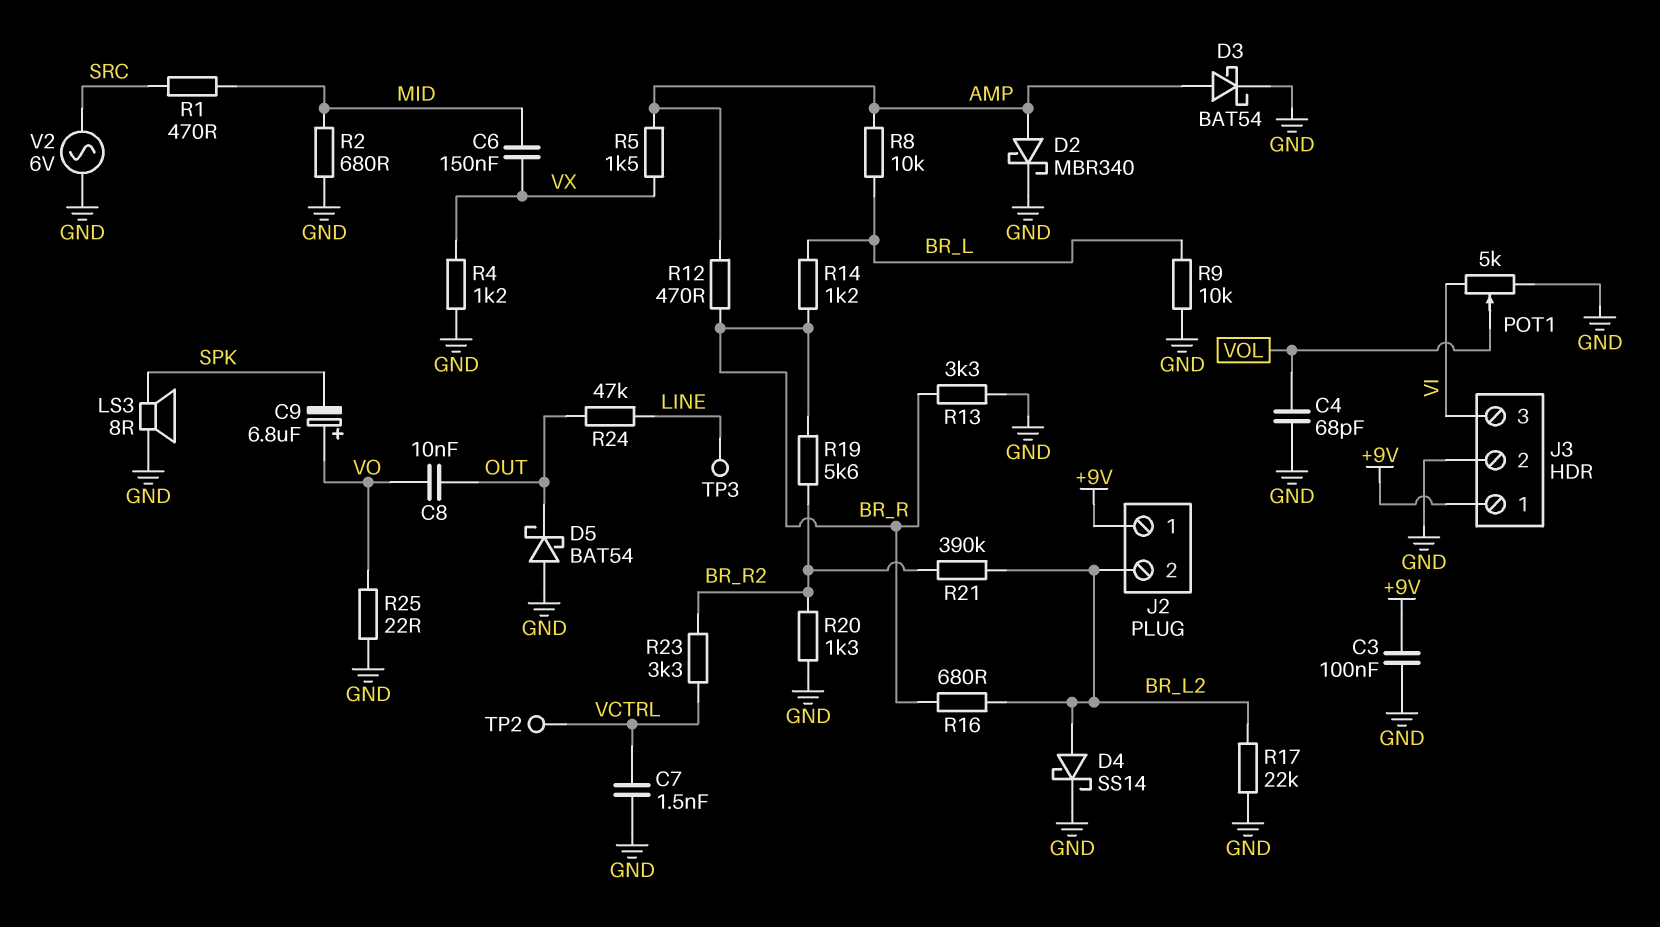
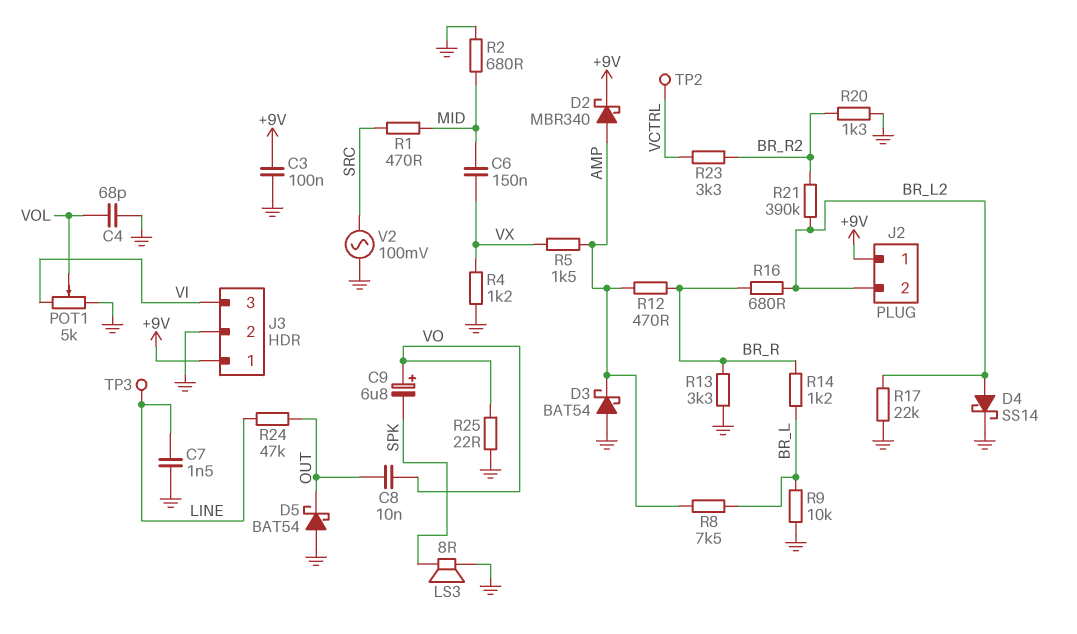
C7: 1.5nF (GND, VCTRL) -> 1.5nF (GND, LINE)
D2: schottky MBR340 (A AMP, K GND) -> schottky MBR340 (A AMP, K +9V)
D3: schottky BAT54 (A AMP, K GND) -> schottky BAT54 (A GND, K AMP)
R8: 10k (AMP, BR_L) -> 7.5k (AMP, BR_L)
R19: 5.6k (BR_R, BR_R2) -> none
V2: AC 6V (GND, SRC) -> AC 100mV (GND, SRC)

